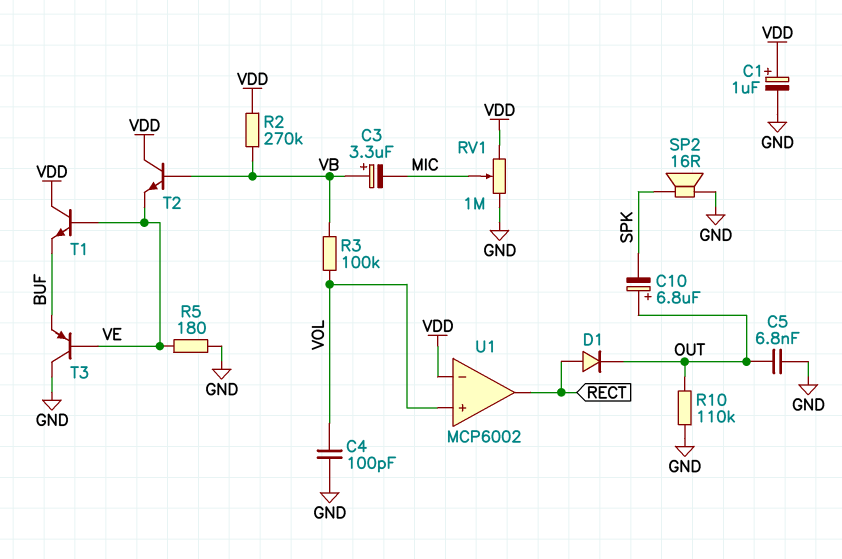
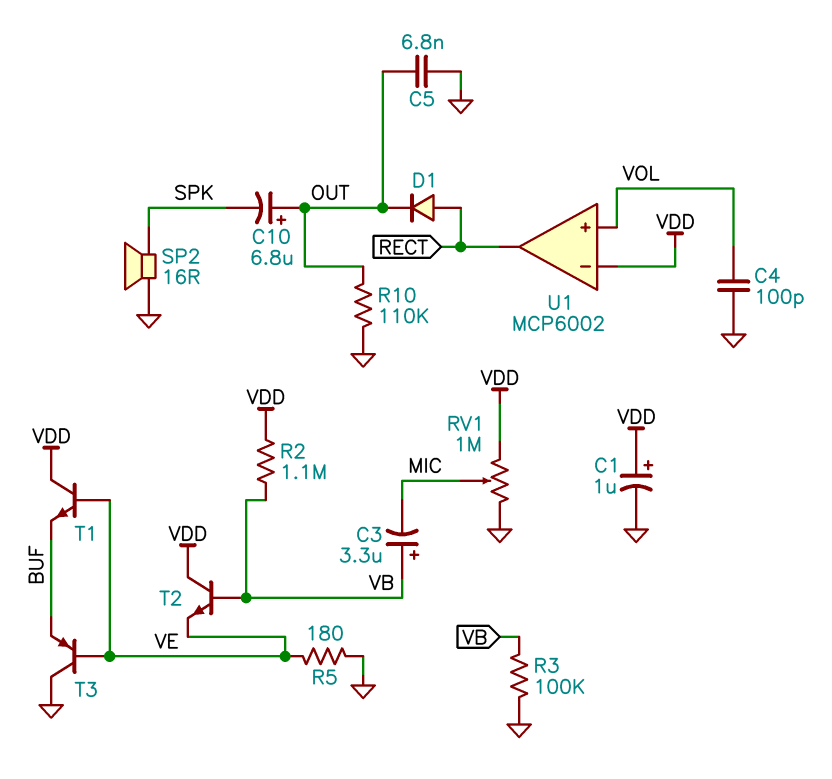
R2: 270k (VB, VDD) -> 1.1M (VB, VDD)
R3: 100k (VB, VOL) -> 100k (GND, VB)

